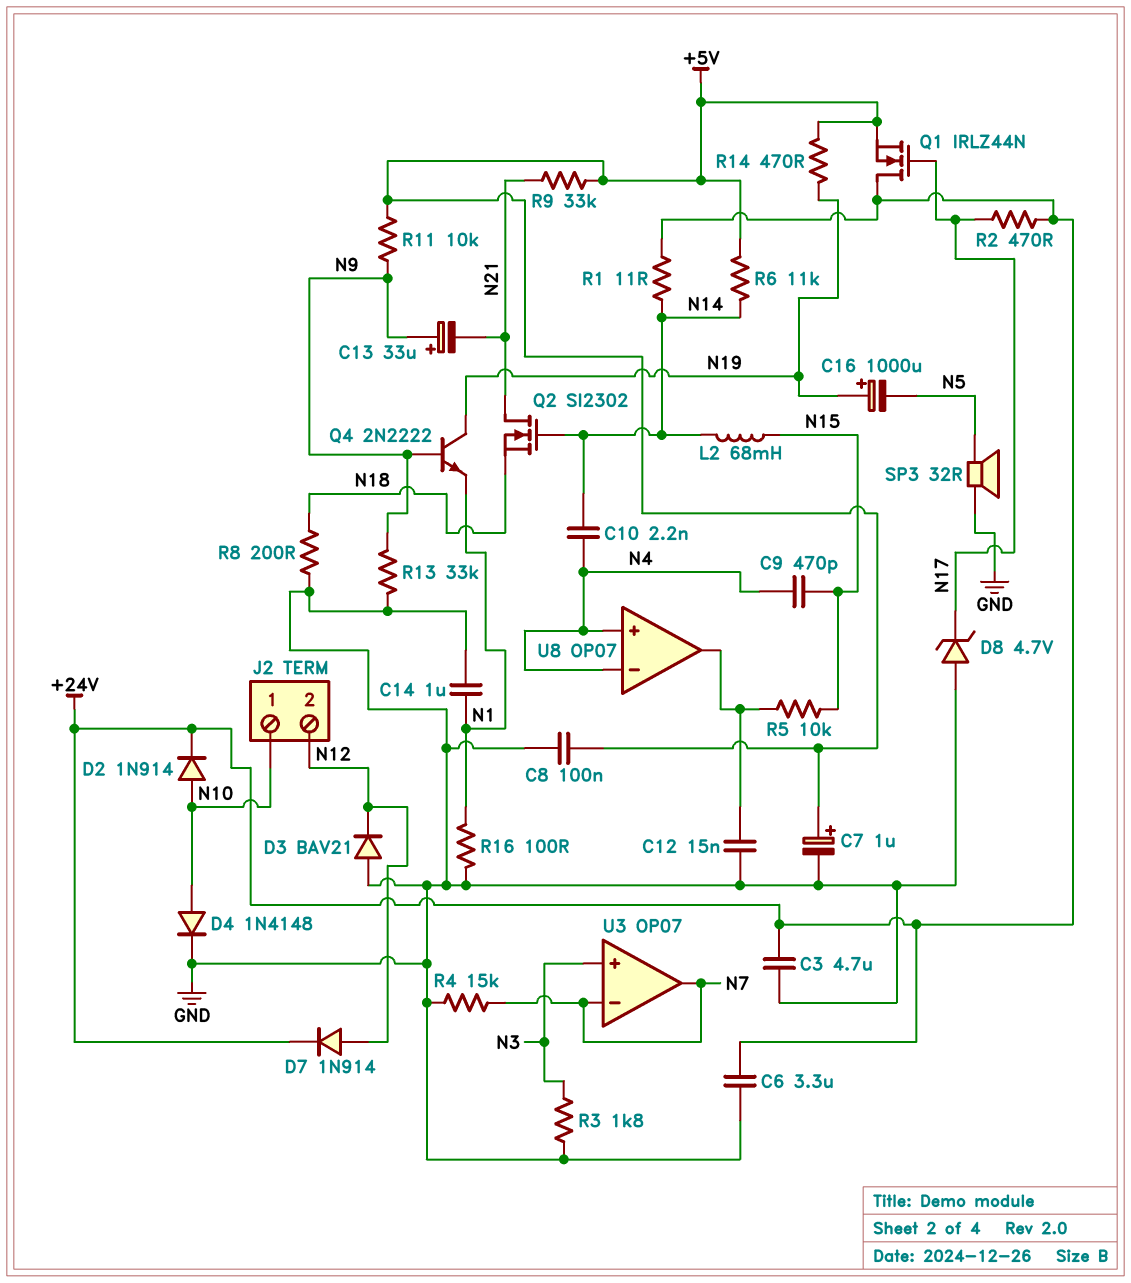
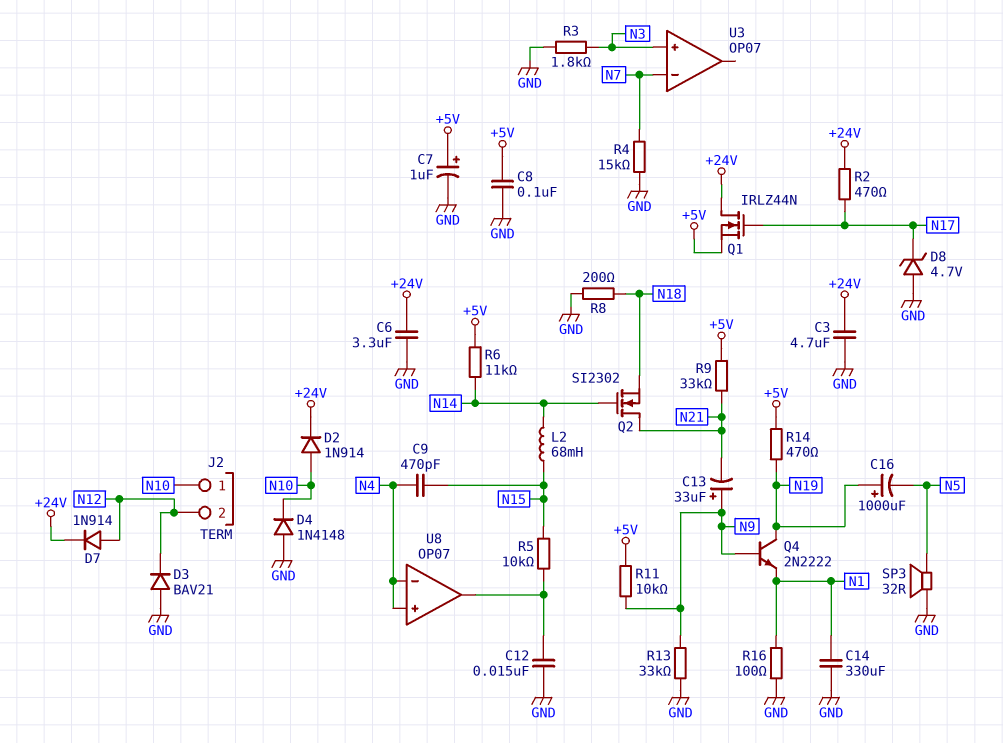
C10: 2.2nF (N4, N14) -> none
C14: 1uF (GND, N1) -> 330uF (GND, N1)
D4: diode 1N4148 (A N10, K GND) -> diode 1N4148 (A GND, K N10)
R1: 11 (+24V, N14) -> none
U3 pin out: N7 -> none

